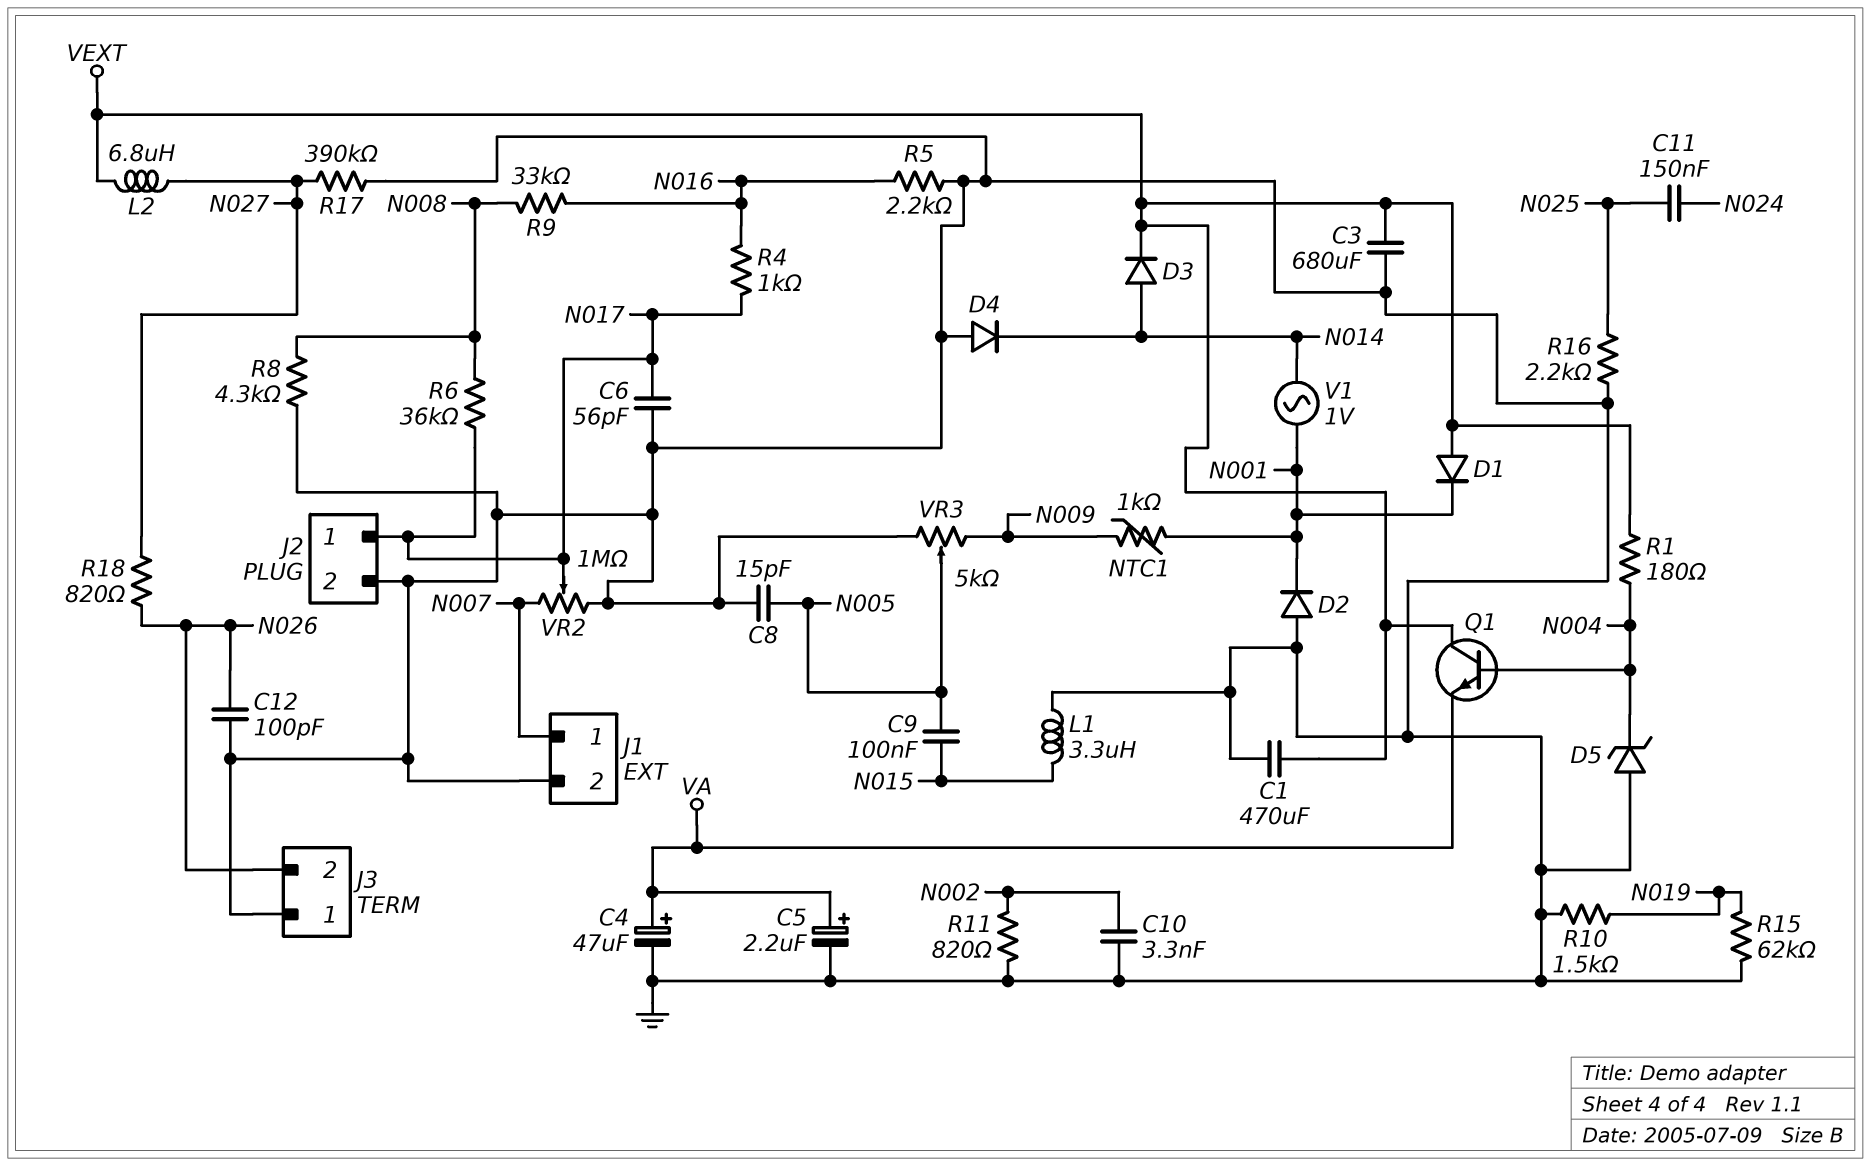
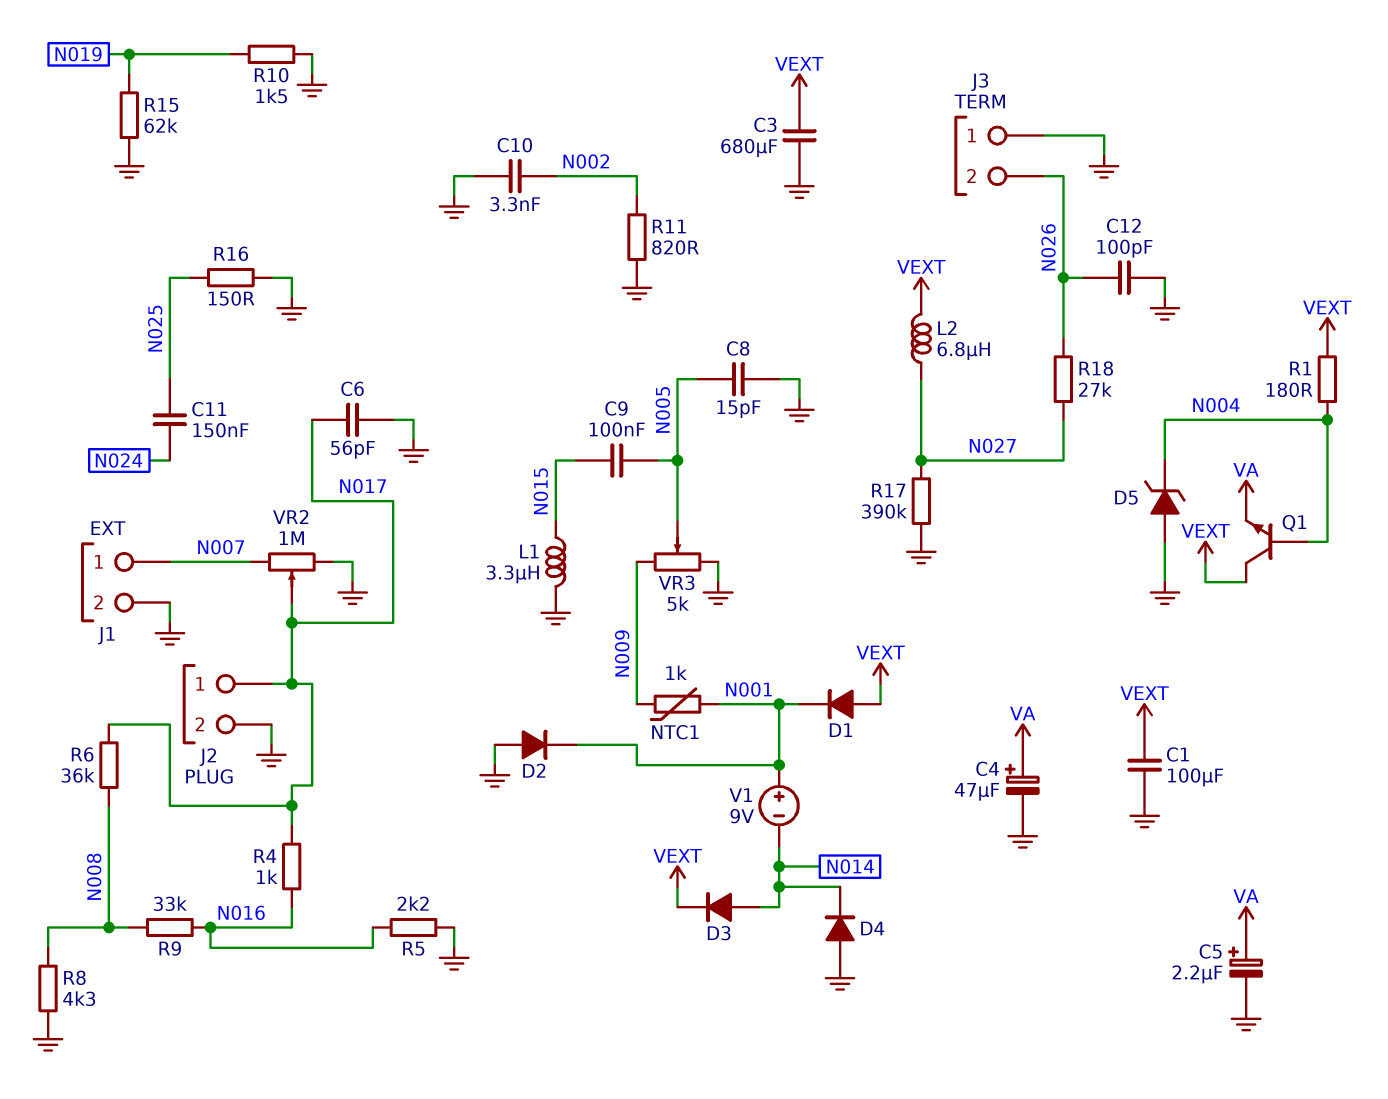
C1: 470uF (GND, VEXT) -> 100uF (GND, VEXT)
R16: 2.2k (GND, N025) -> 150 (GND, N025)
R18: 820 (N026, N027) -> 27k (N026, N027)
V1: AC 1V (N001, N014) -> 9V (plus N001, minus N014)

